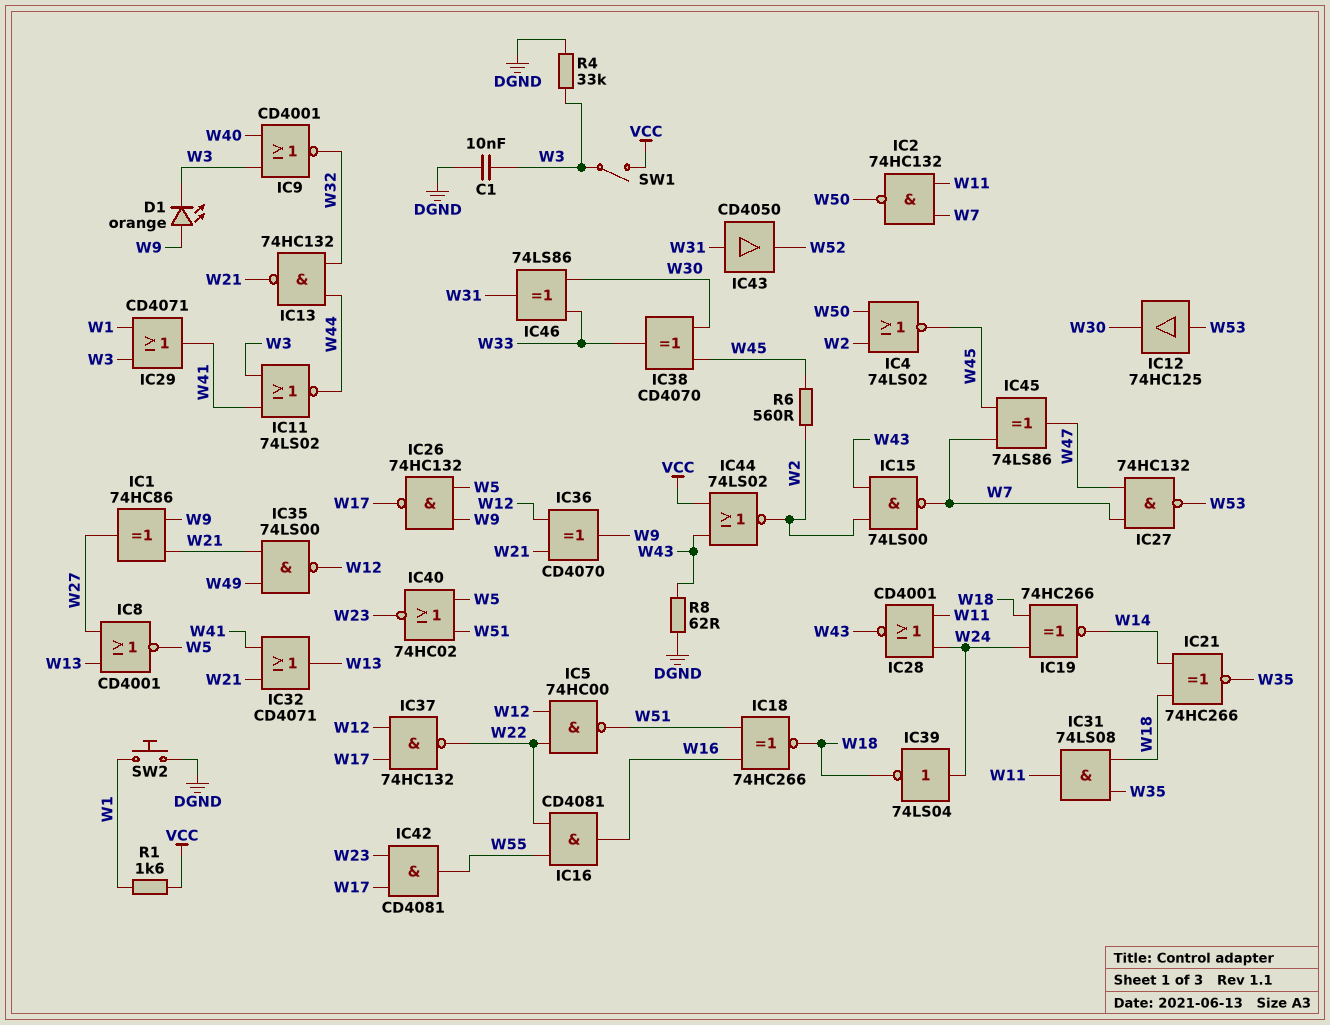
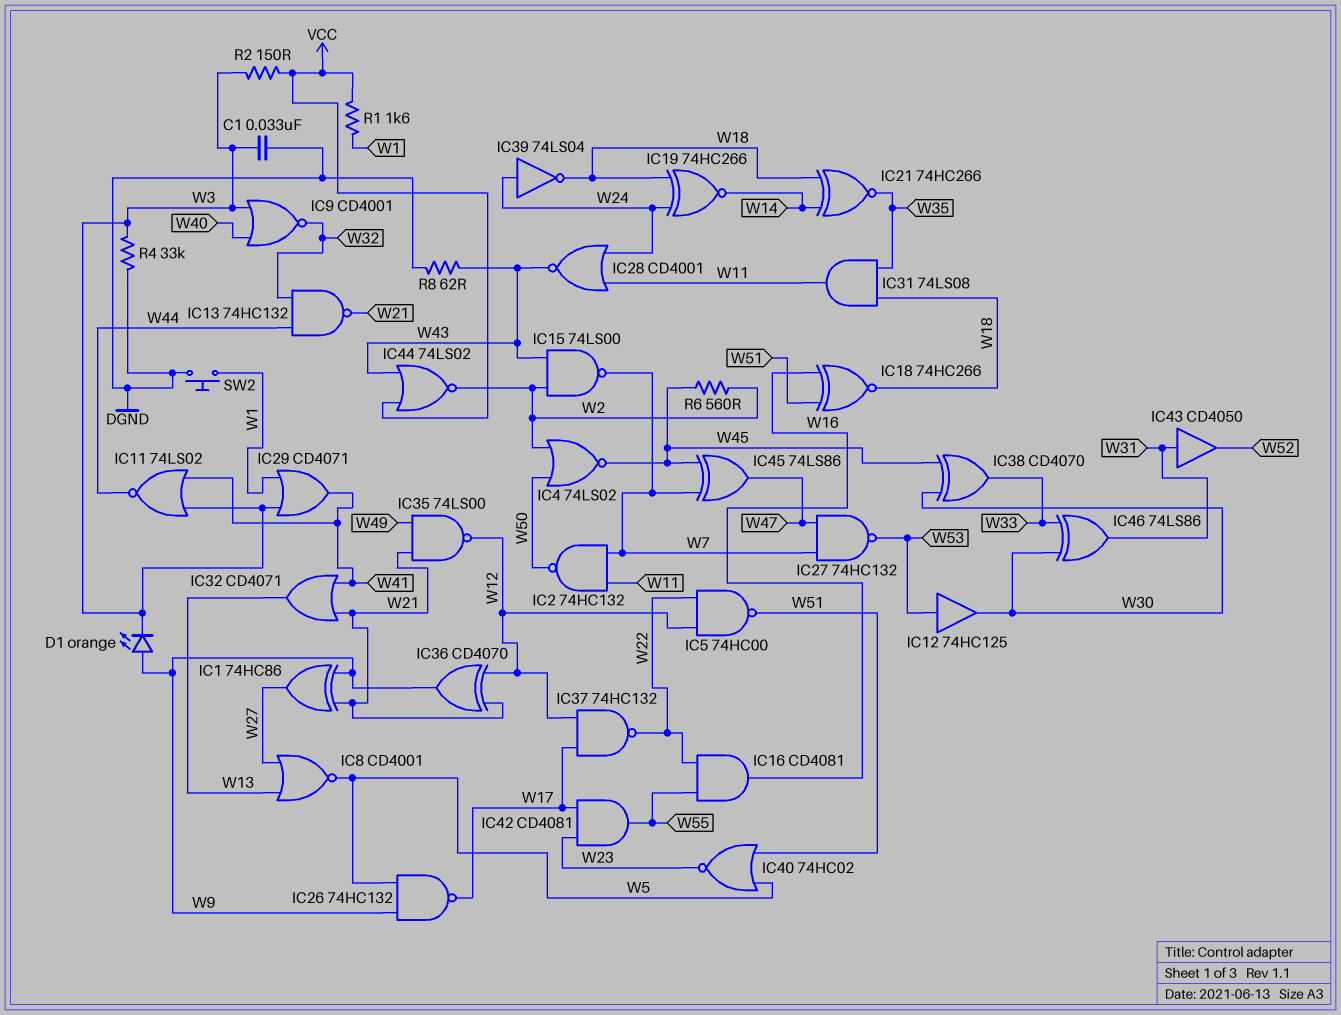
C1: 10nF (DGND, W3) -> 33nF (DGND, W3)
R2: none -> 150 (VCC, W3)
SW1: switch (VCC, W3) -> none

